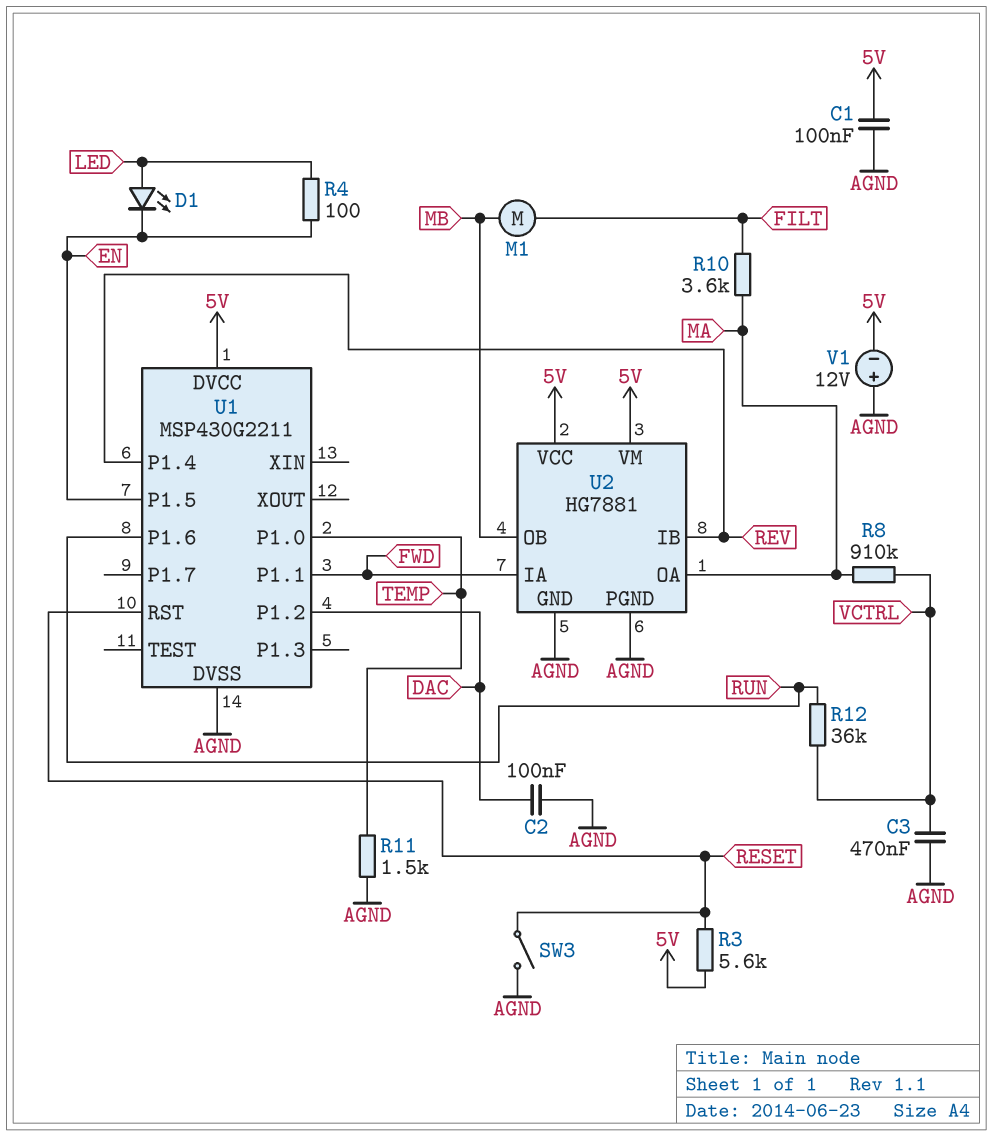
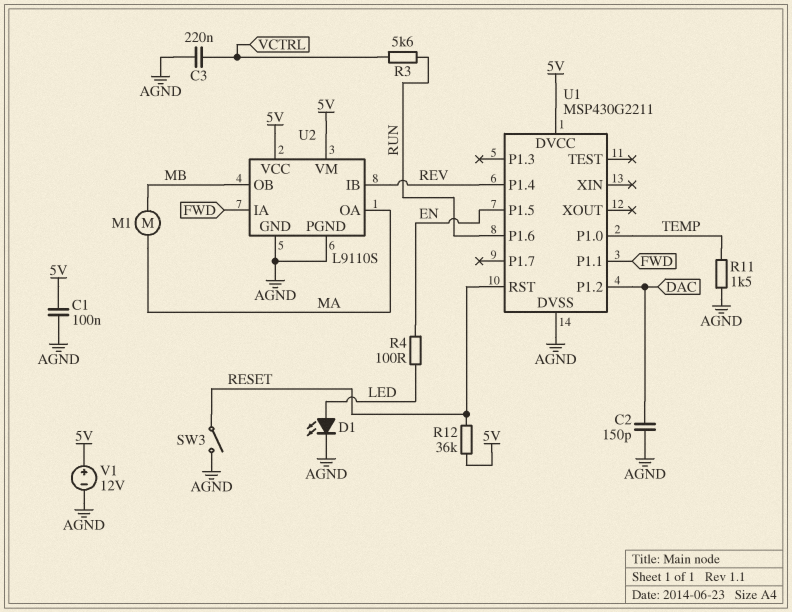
C2: 100nF (AGND, DAC) -> 150pF (AGND, DAC)
C3: 470nF (AGND, VCTRL) -> 220nF (AGND, VCTRL)
D1: LED (A LED, K EN) -> LED (A LED, K AGND)
M1: motor (FILT, MB) -> motor (MA, MB)
R3: 5.6k (5V, RESET) -> 5.6k (RUN, VCTRL)
R8: 910k (MA, VCTRL) -> none
R10: 3.6k (FILT, MA) -> none
R12: 36k (RUN, VCTRL) -> 36k (5V, RESET)
U2: HG7881 -> L9110S
V1: 12V (plus AGND, minus 5V) -> 12V (plus 5V, minus AGND)

